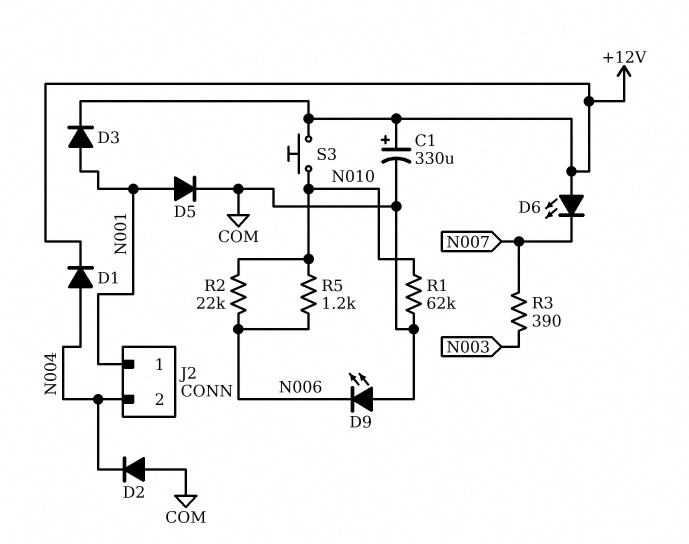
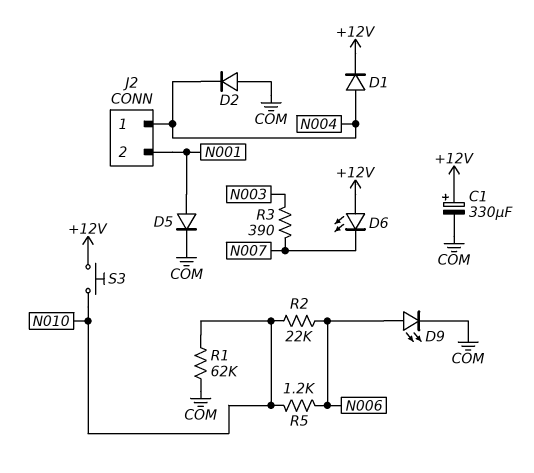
D3: diode (A N001, K +12V) -> none
D9: LED (A COM, K N006) -> LED (A N006, K COM)
J2 pin 1: N001 -> N004
J2 pin 2: N004 -> N001

